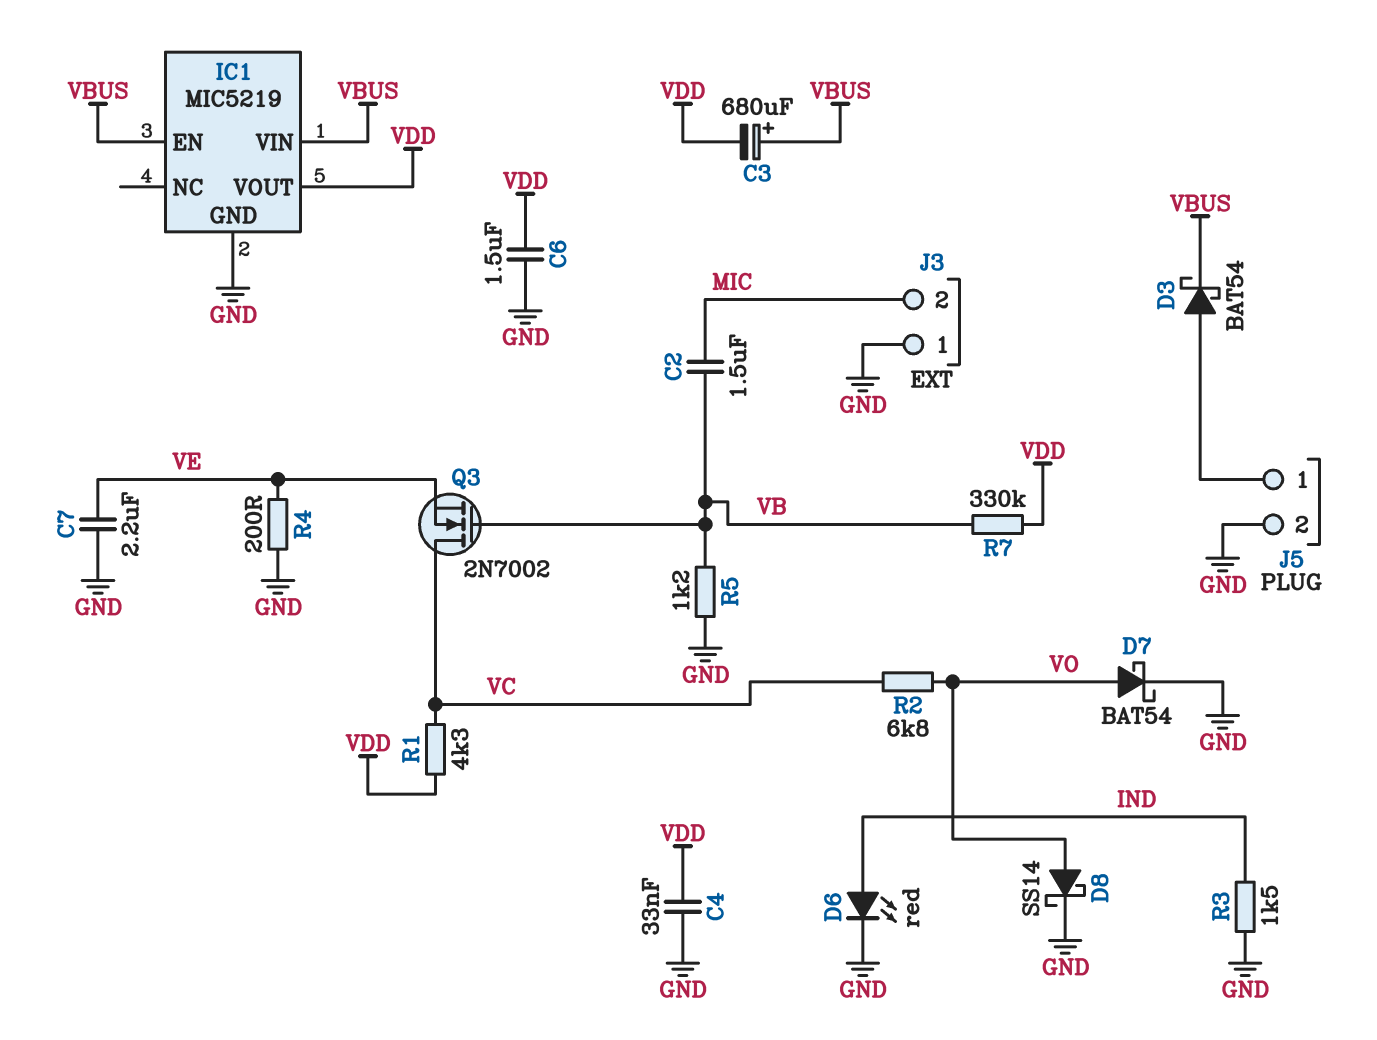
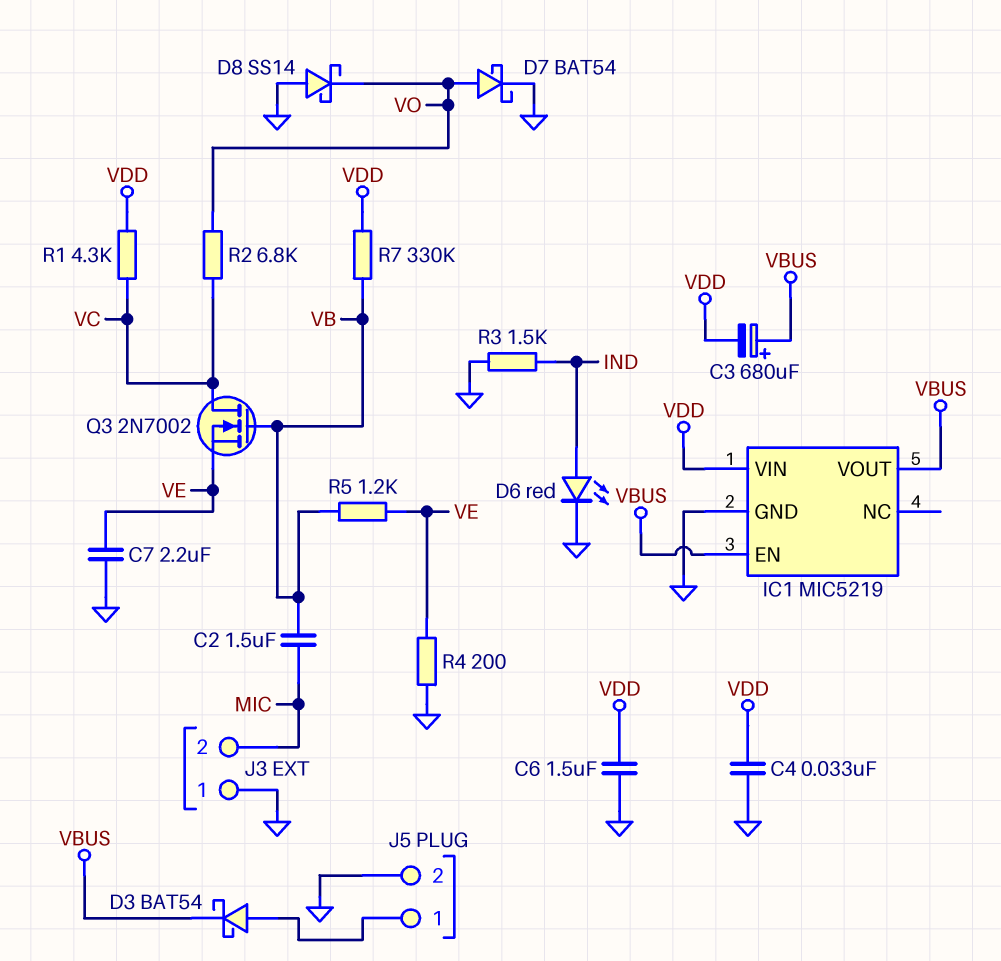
D8: schottky SS14 (A VO, K GND) -> schottky SS14 (A GND, K VO)
IC1 pin VIN: VBUS -> VDD
IC1 pin VOUT: VDD -> VBUS
R5: 1.2k (GND, VB) -> 1.2k (VB, VE)

